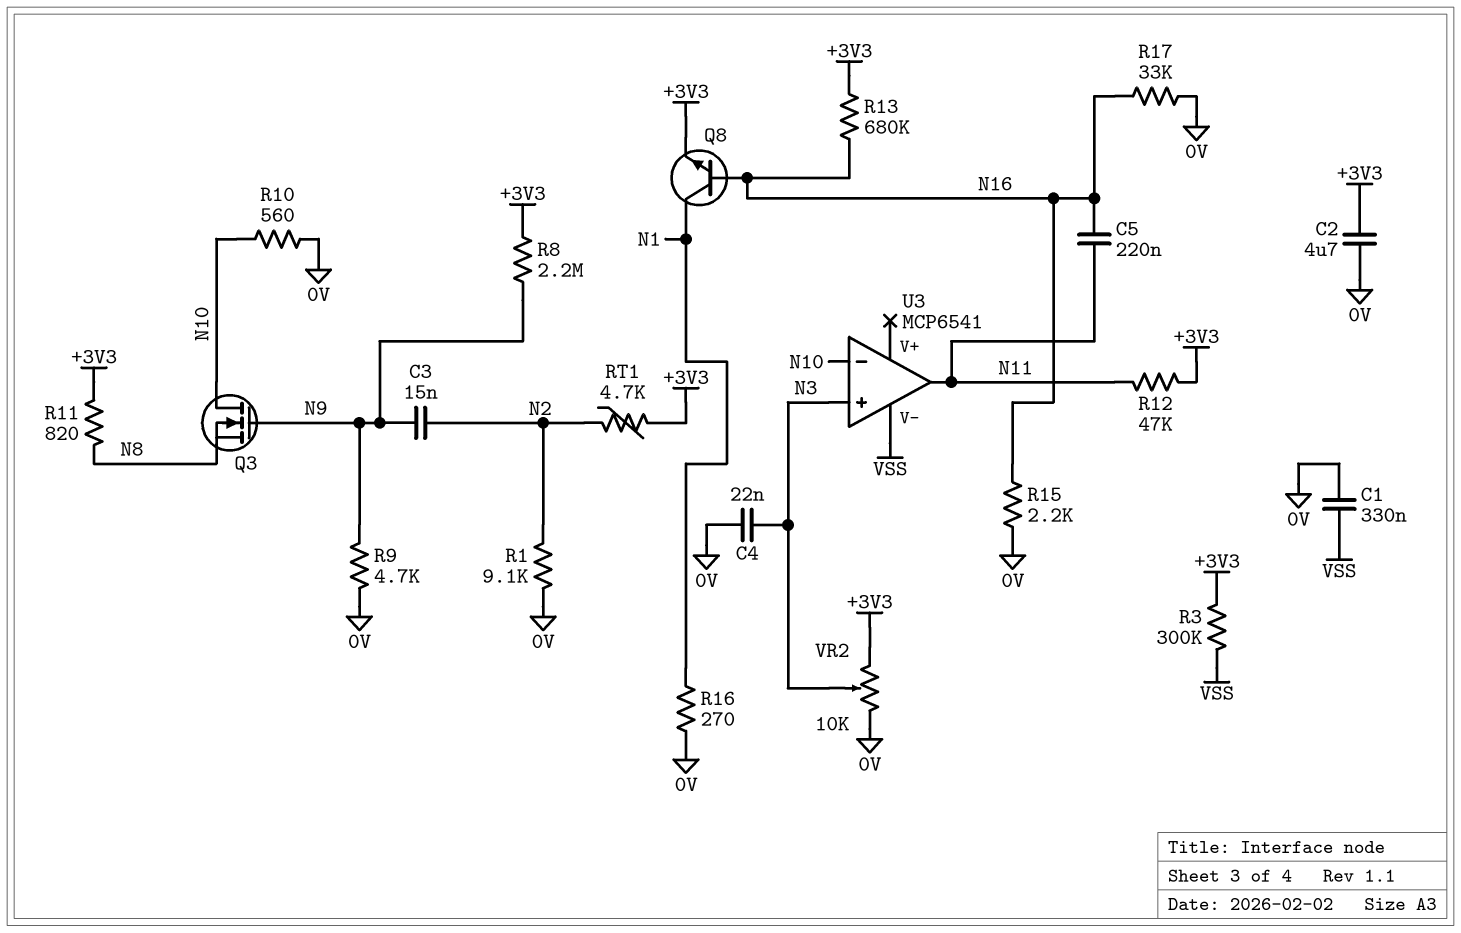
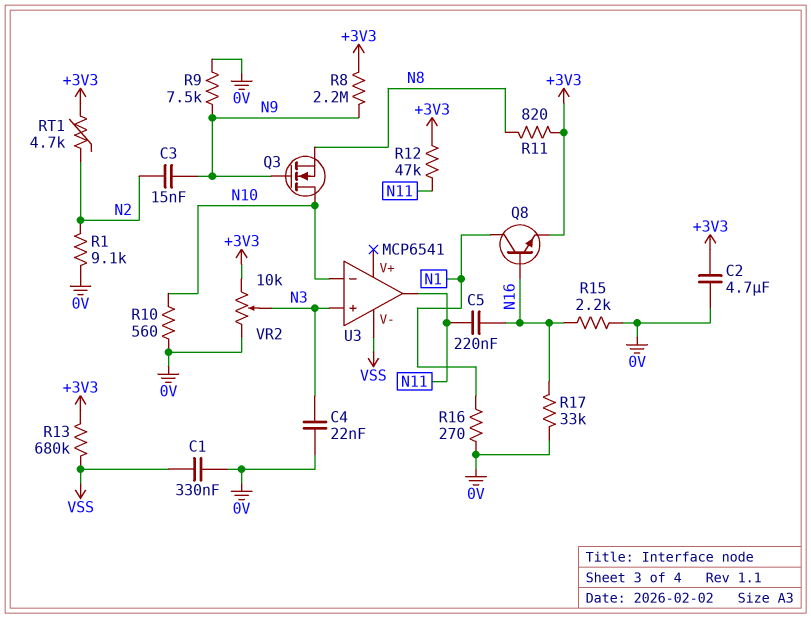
R3: 300k (+3V3, VSS) -> none
R9: 4.7k (0V, N9) -> 7.5k (0V, N9)
R13: 680k (+3V3, N16) -> 680k (+3V3, VSS)

